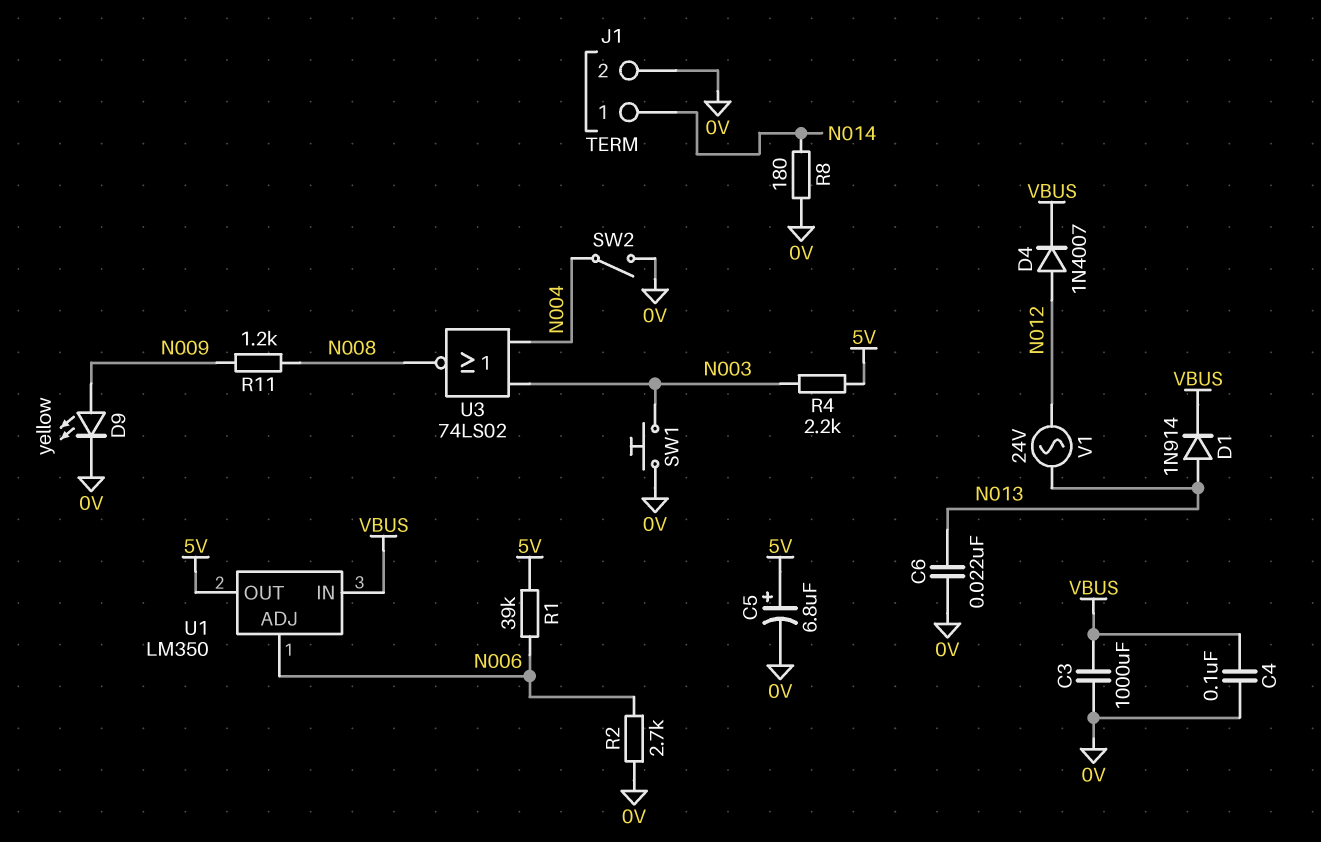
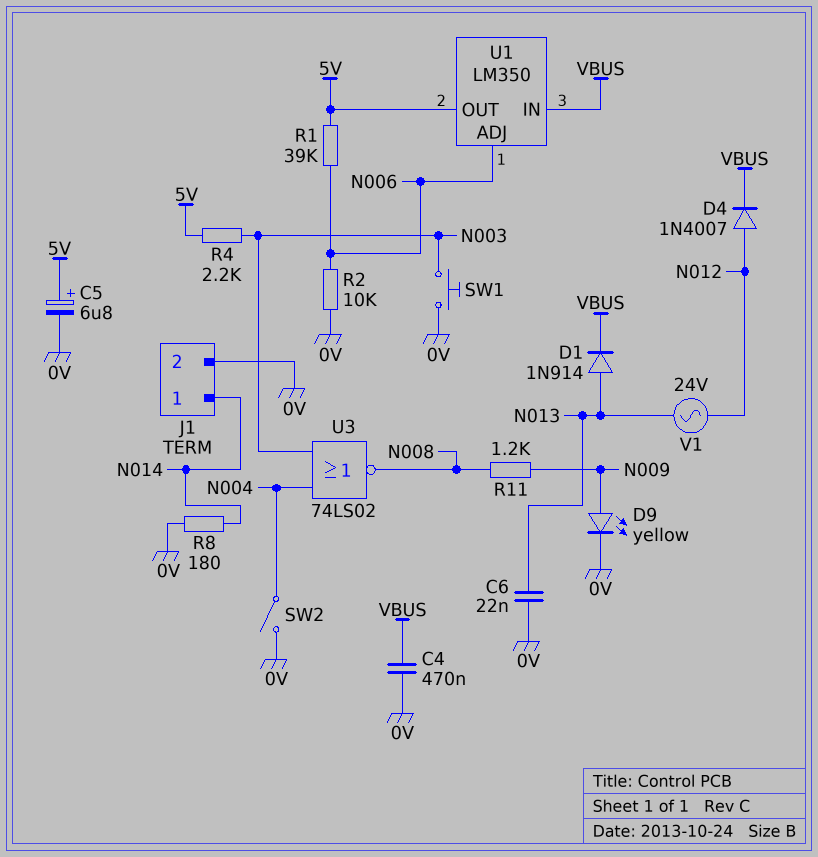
C3: 1000uF (0V, VBUS) -> none
C4: 100nF (0V, VBUS) -> 470nF (0V, VBUS)
R2: 2.7k (0V, N006) -> 10k (0V, N006)

